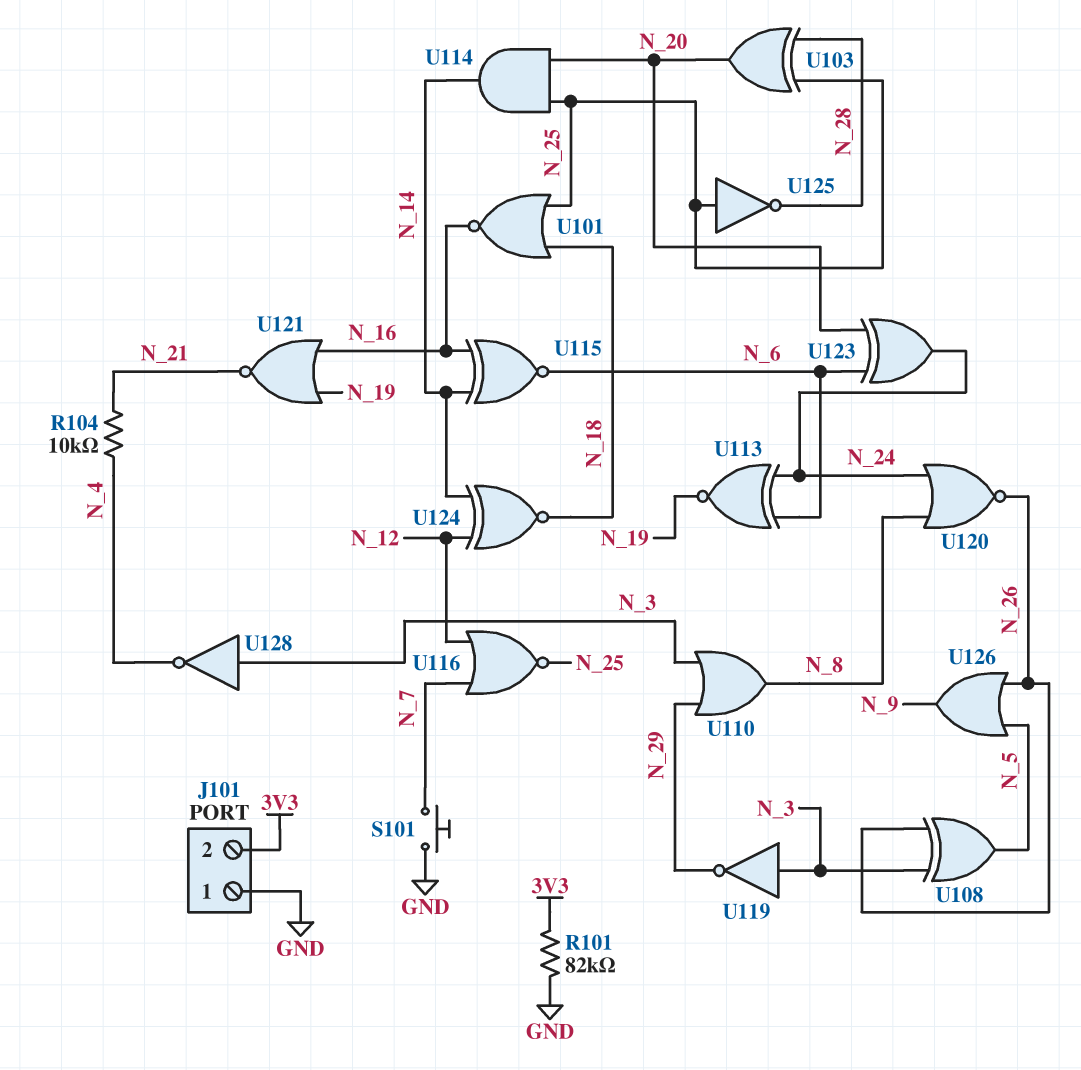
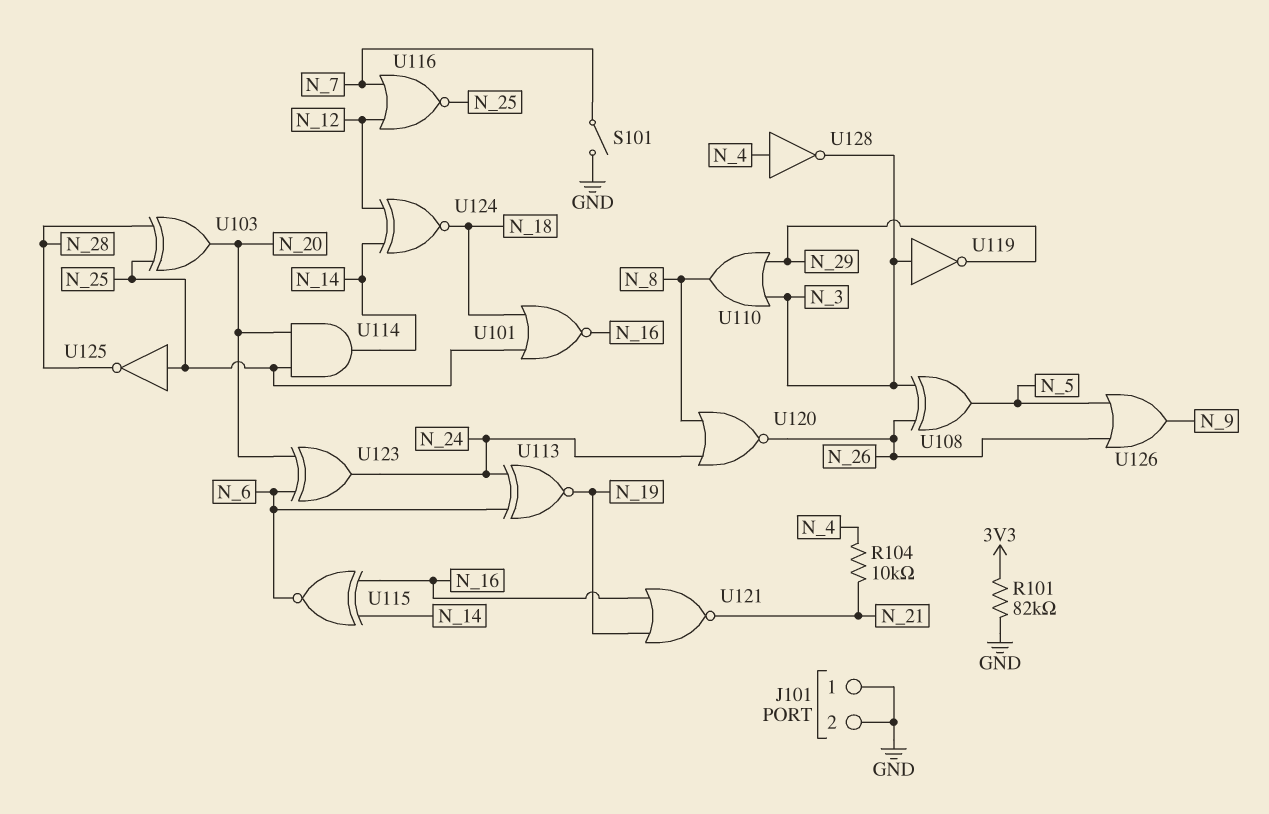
J101 pin 2: 3V3 -> GND
S101: button (GND, N_7) -> switch (GND, N_7)
U128: NOT (in N_3, out N_4) -> NOT (in N_4, out N_3)

